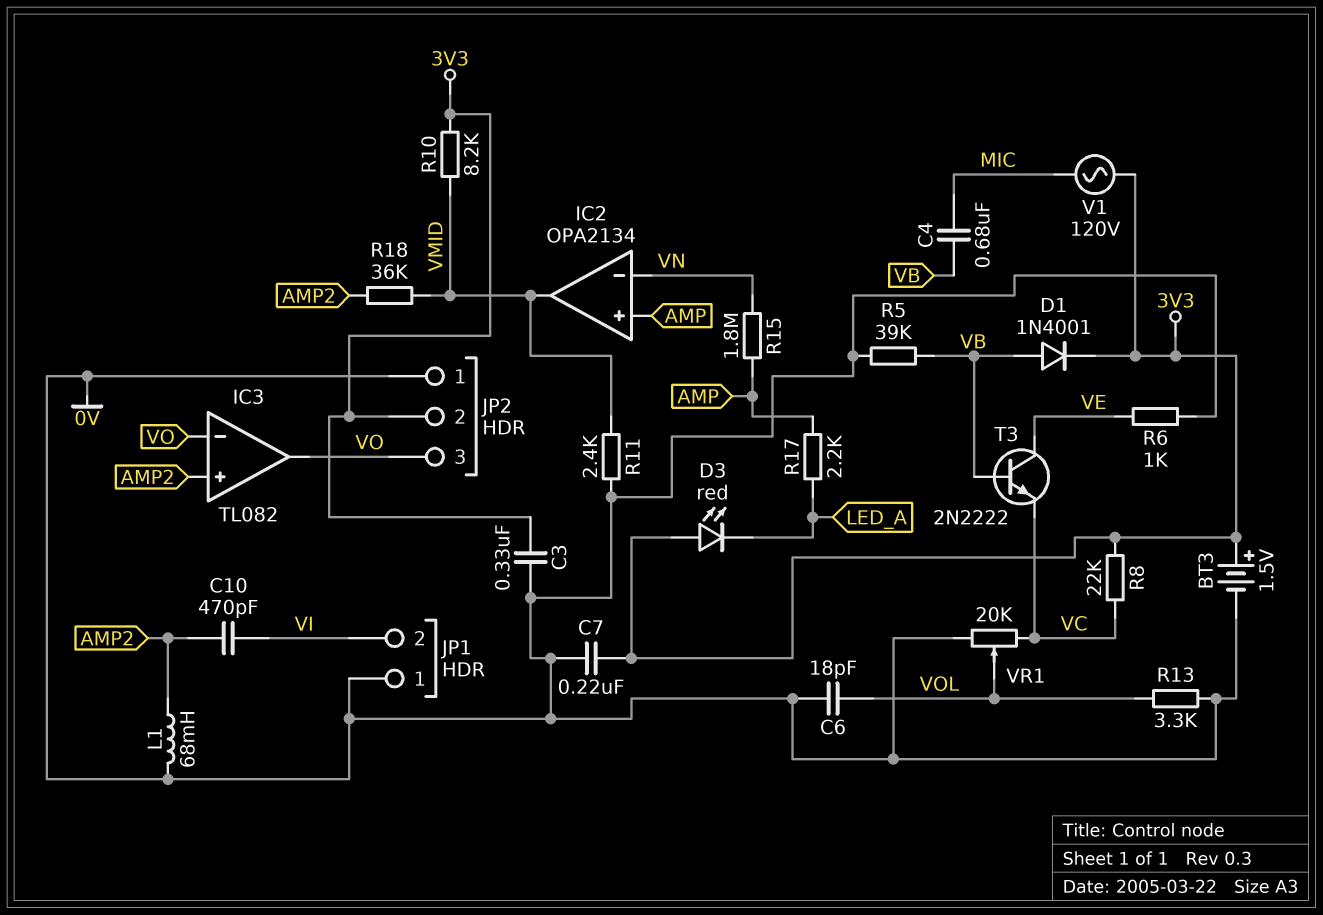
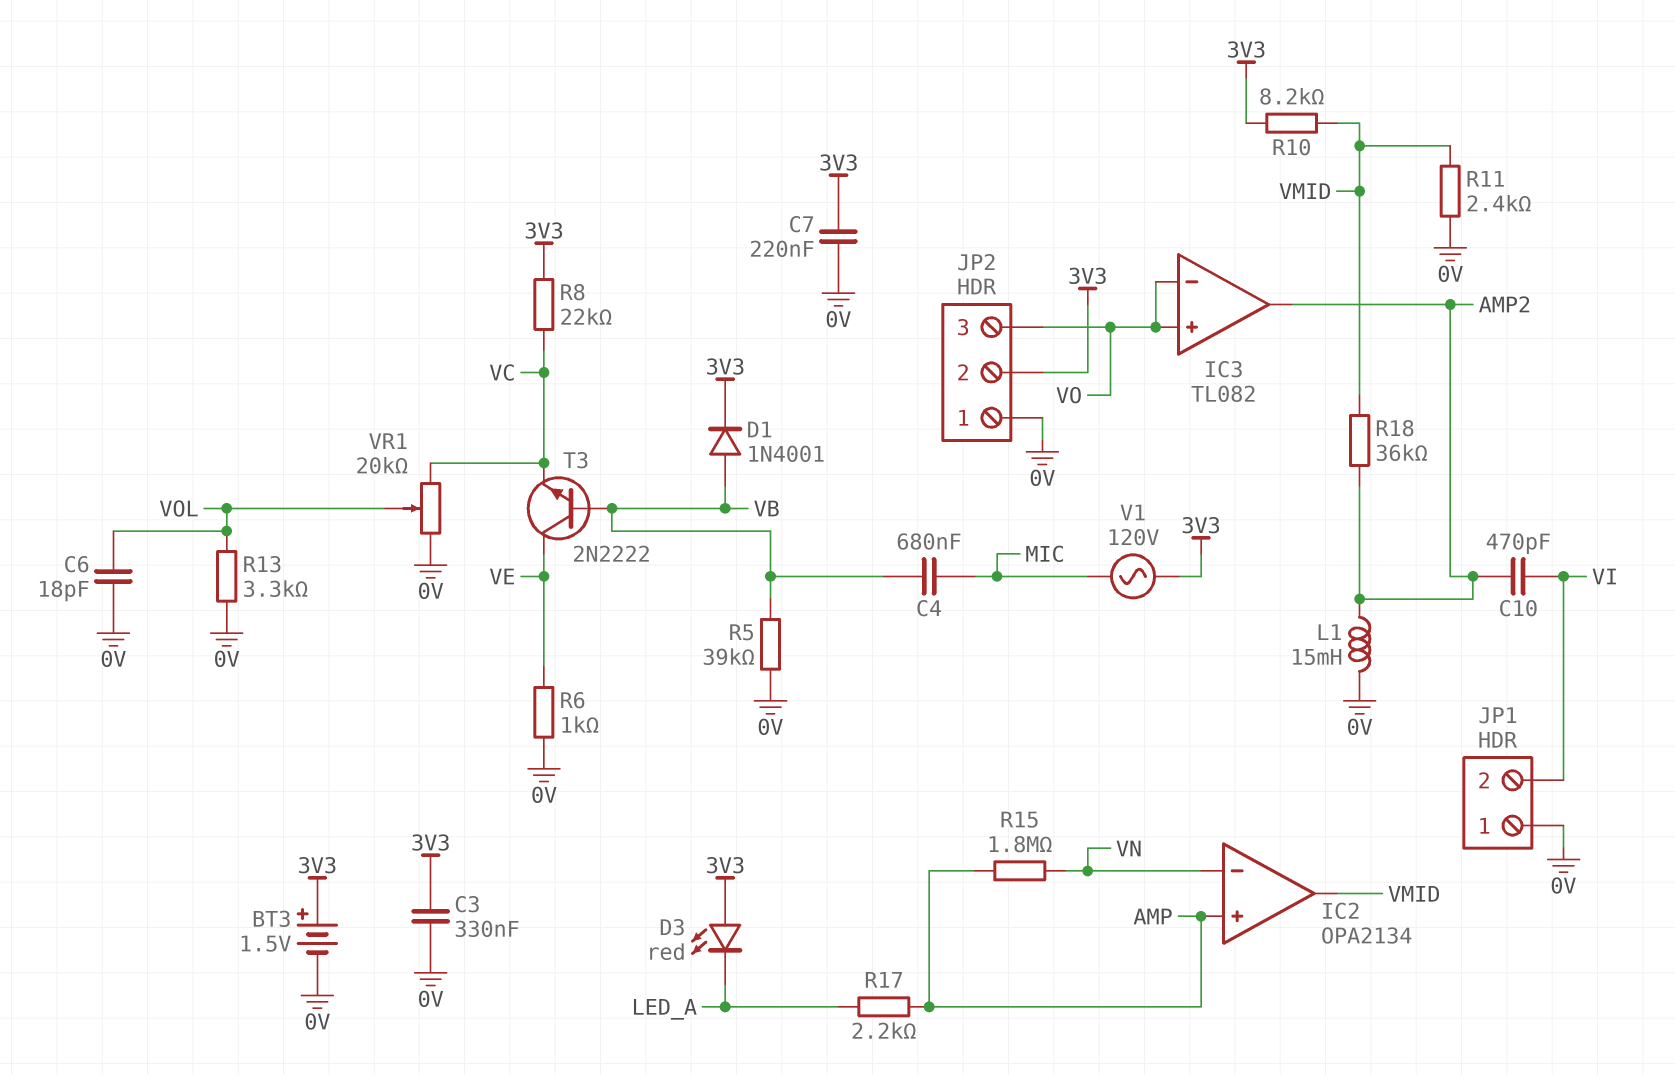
IC3 pin in+: AMP2 -> VO
IC3 pin out: VO -> AMP2
L1: 68mH (0V, AMP2) -> 15mH (0V, AMP2)

